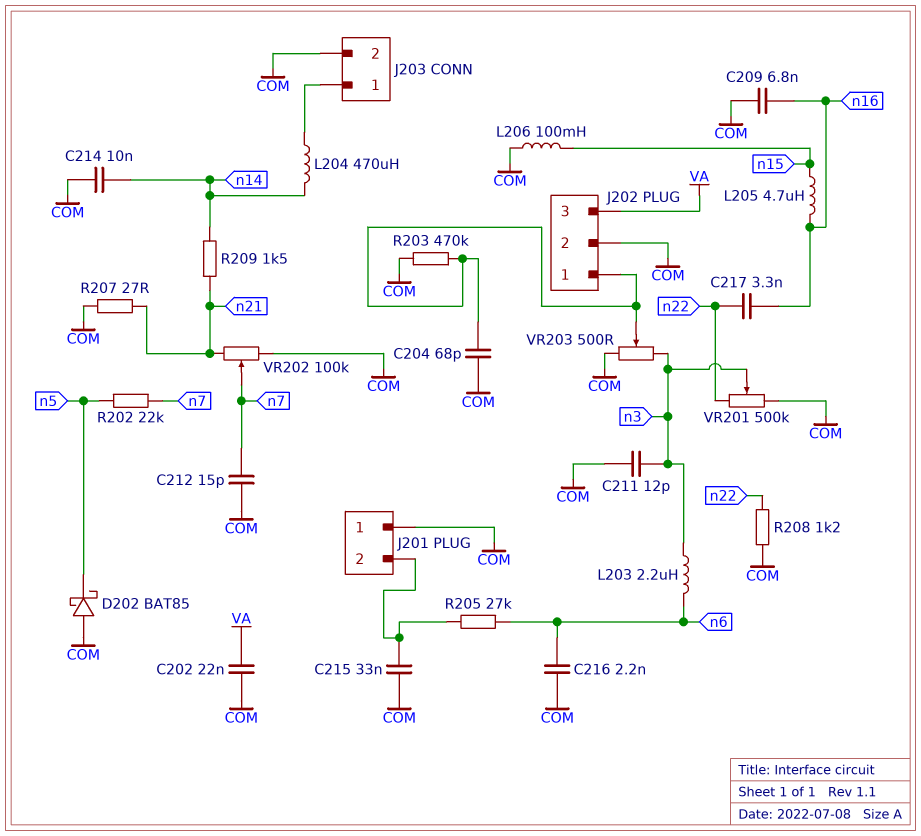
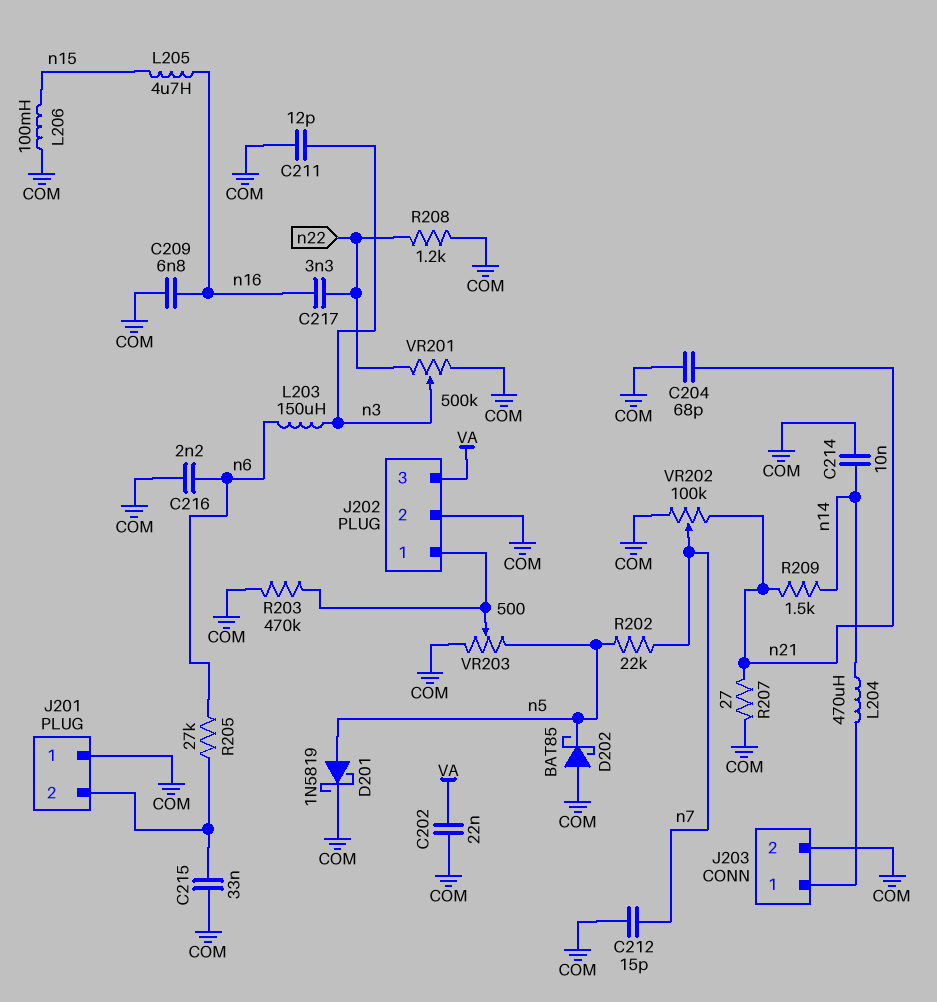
C204: 68pF (COM, J202/1) -> 68pF (COM, n21)
D201: none -> schottky 1N5819 (A n5, K COM)
L203: 2.2uH (n3, n6) -> 150uH (n3, n6)
VR203: 500 (COM, n3, wiper J202/1) -> 500 (COM, n5, wiper J202/1)

